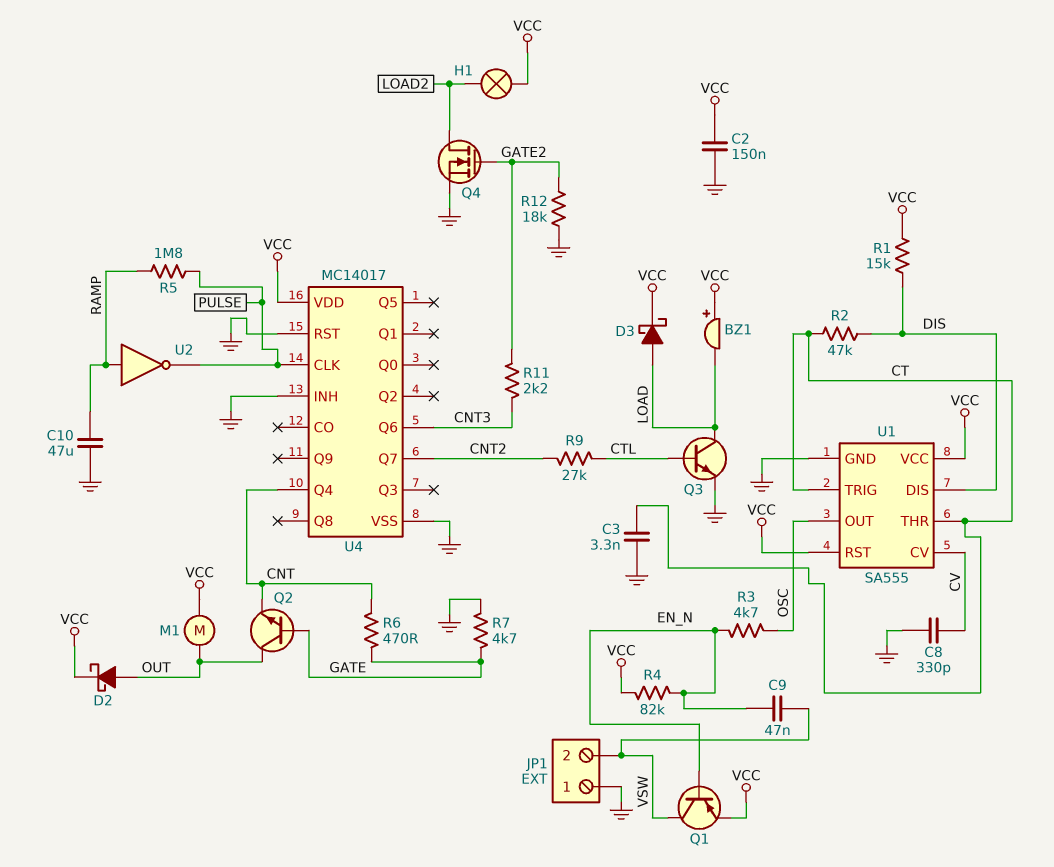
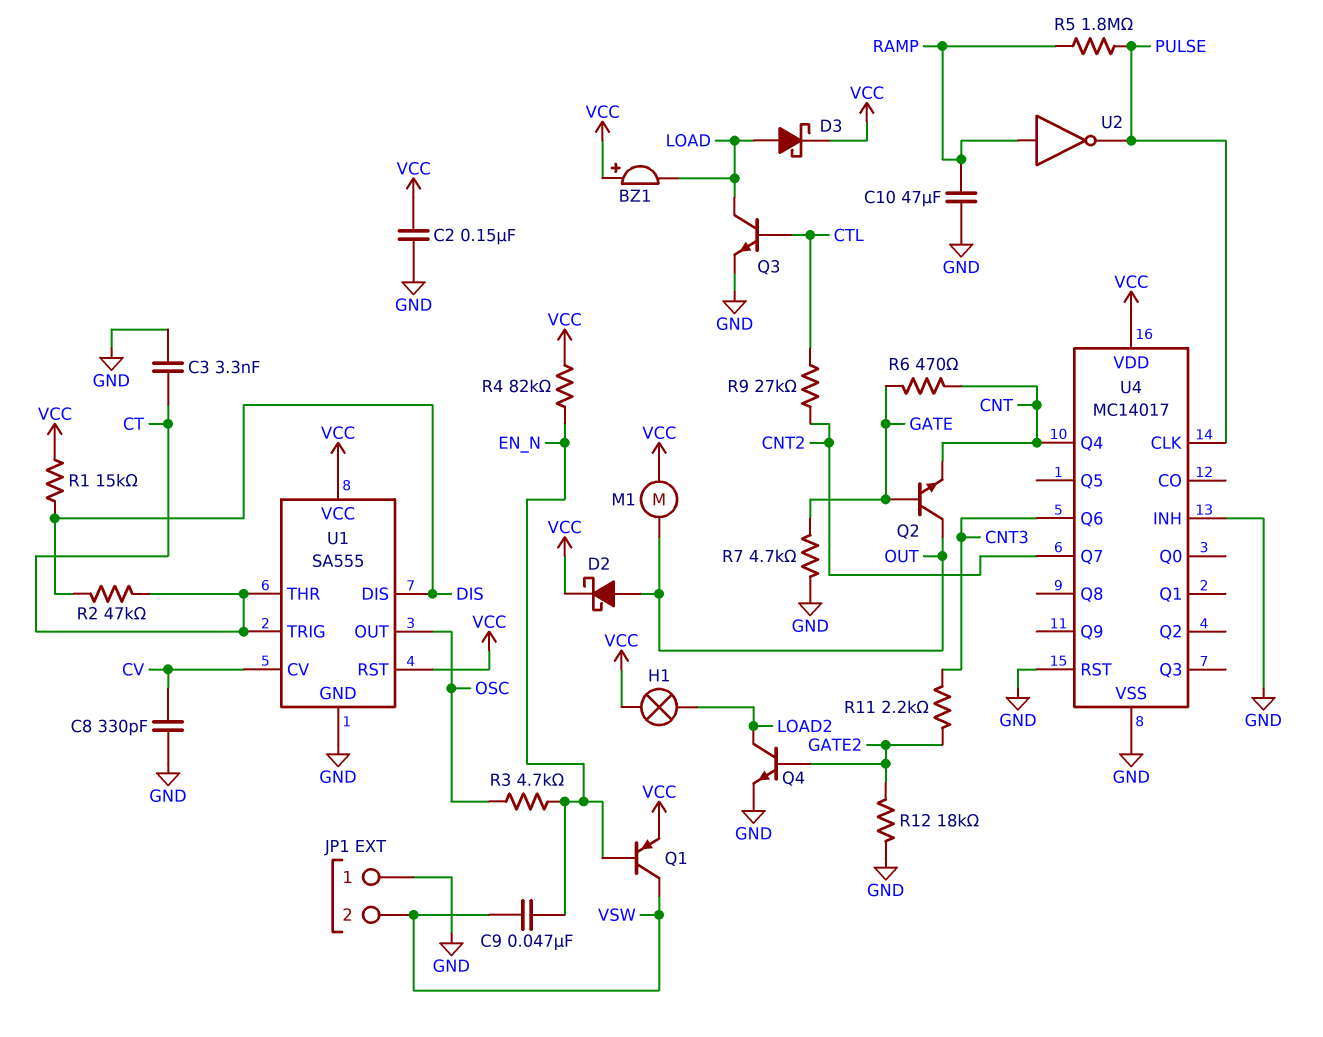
Q4: NMOS (G GATE2, D LOAD2, S GND) -> NPN (B GATE2, C LOAD2, E GND)

